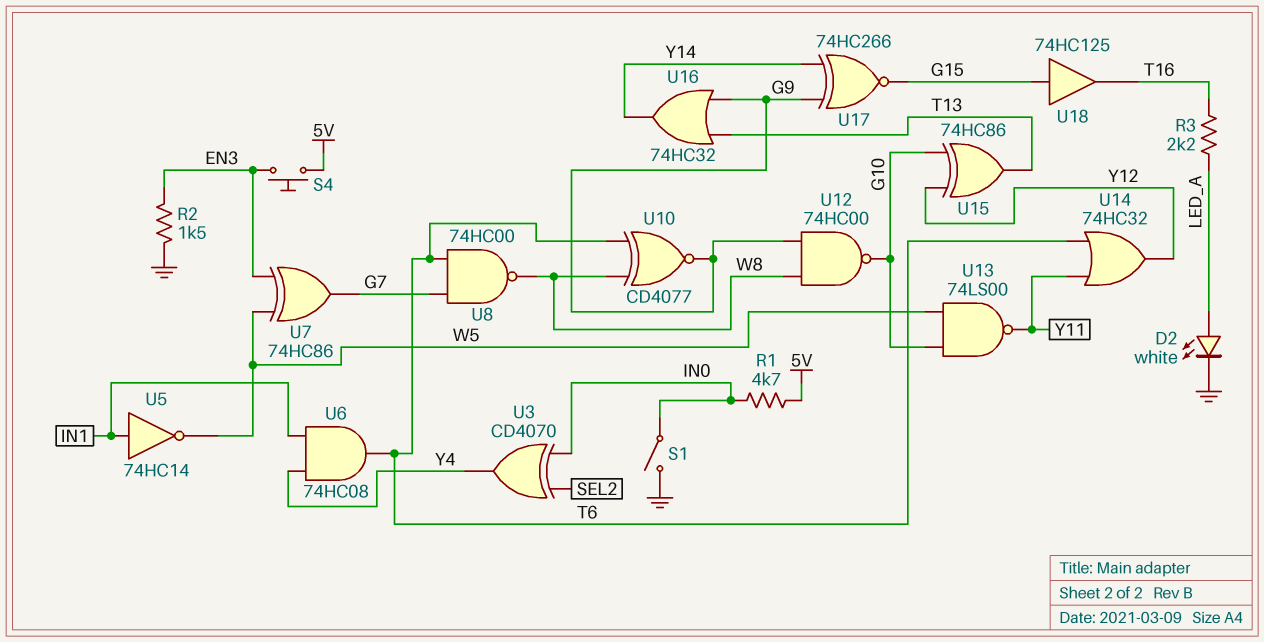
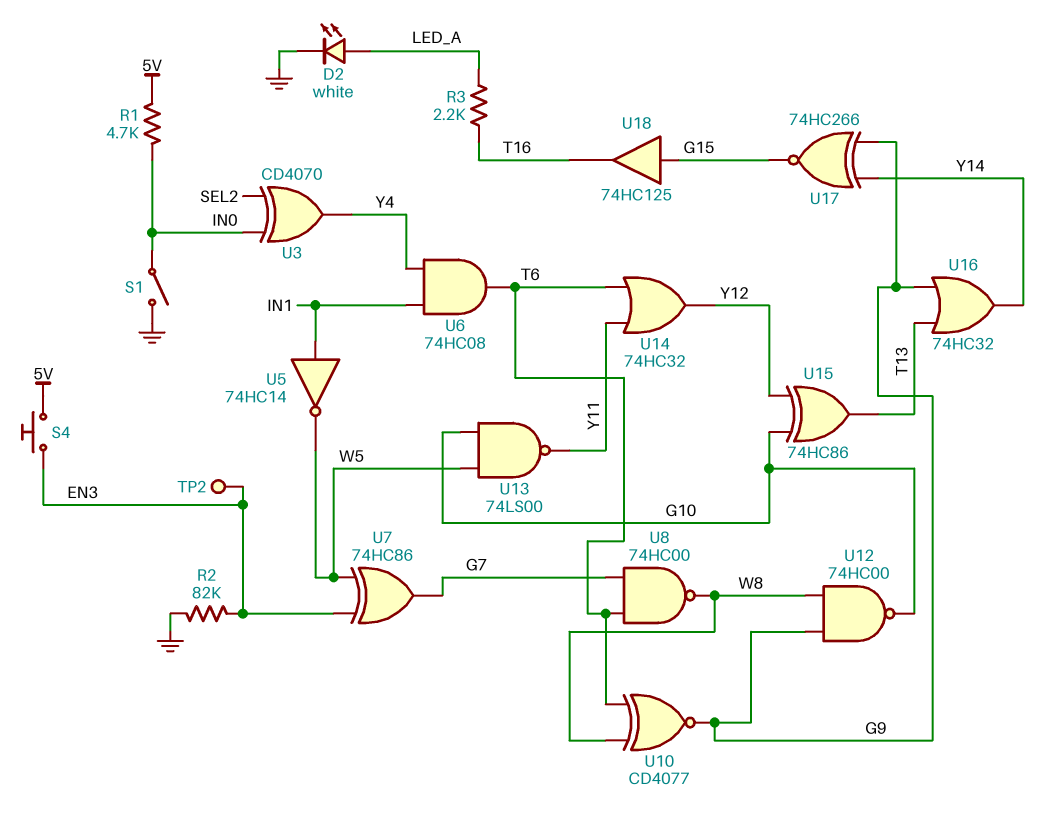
R2: 1.5k (EN3, GND) -> 82k (EN3, GND)
TP2: none -> test point (EN3)

